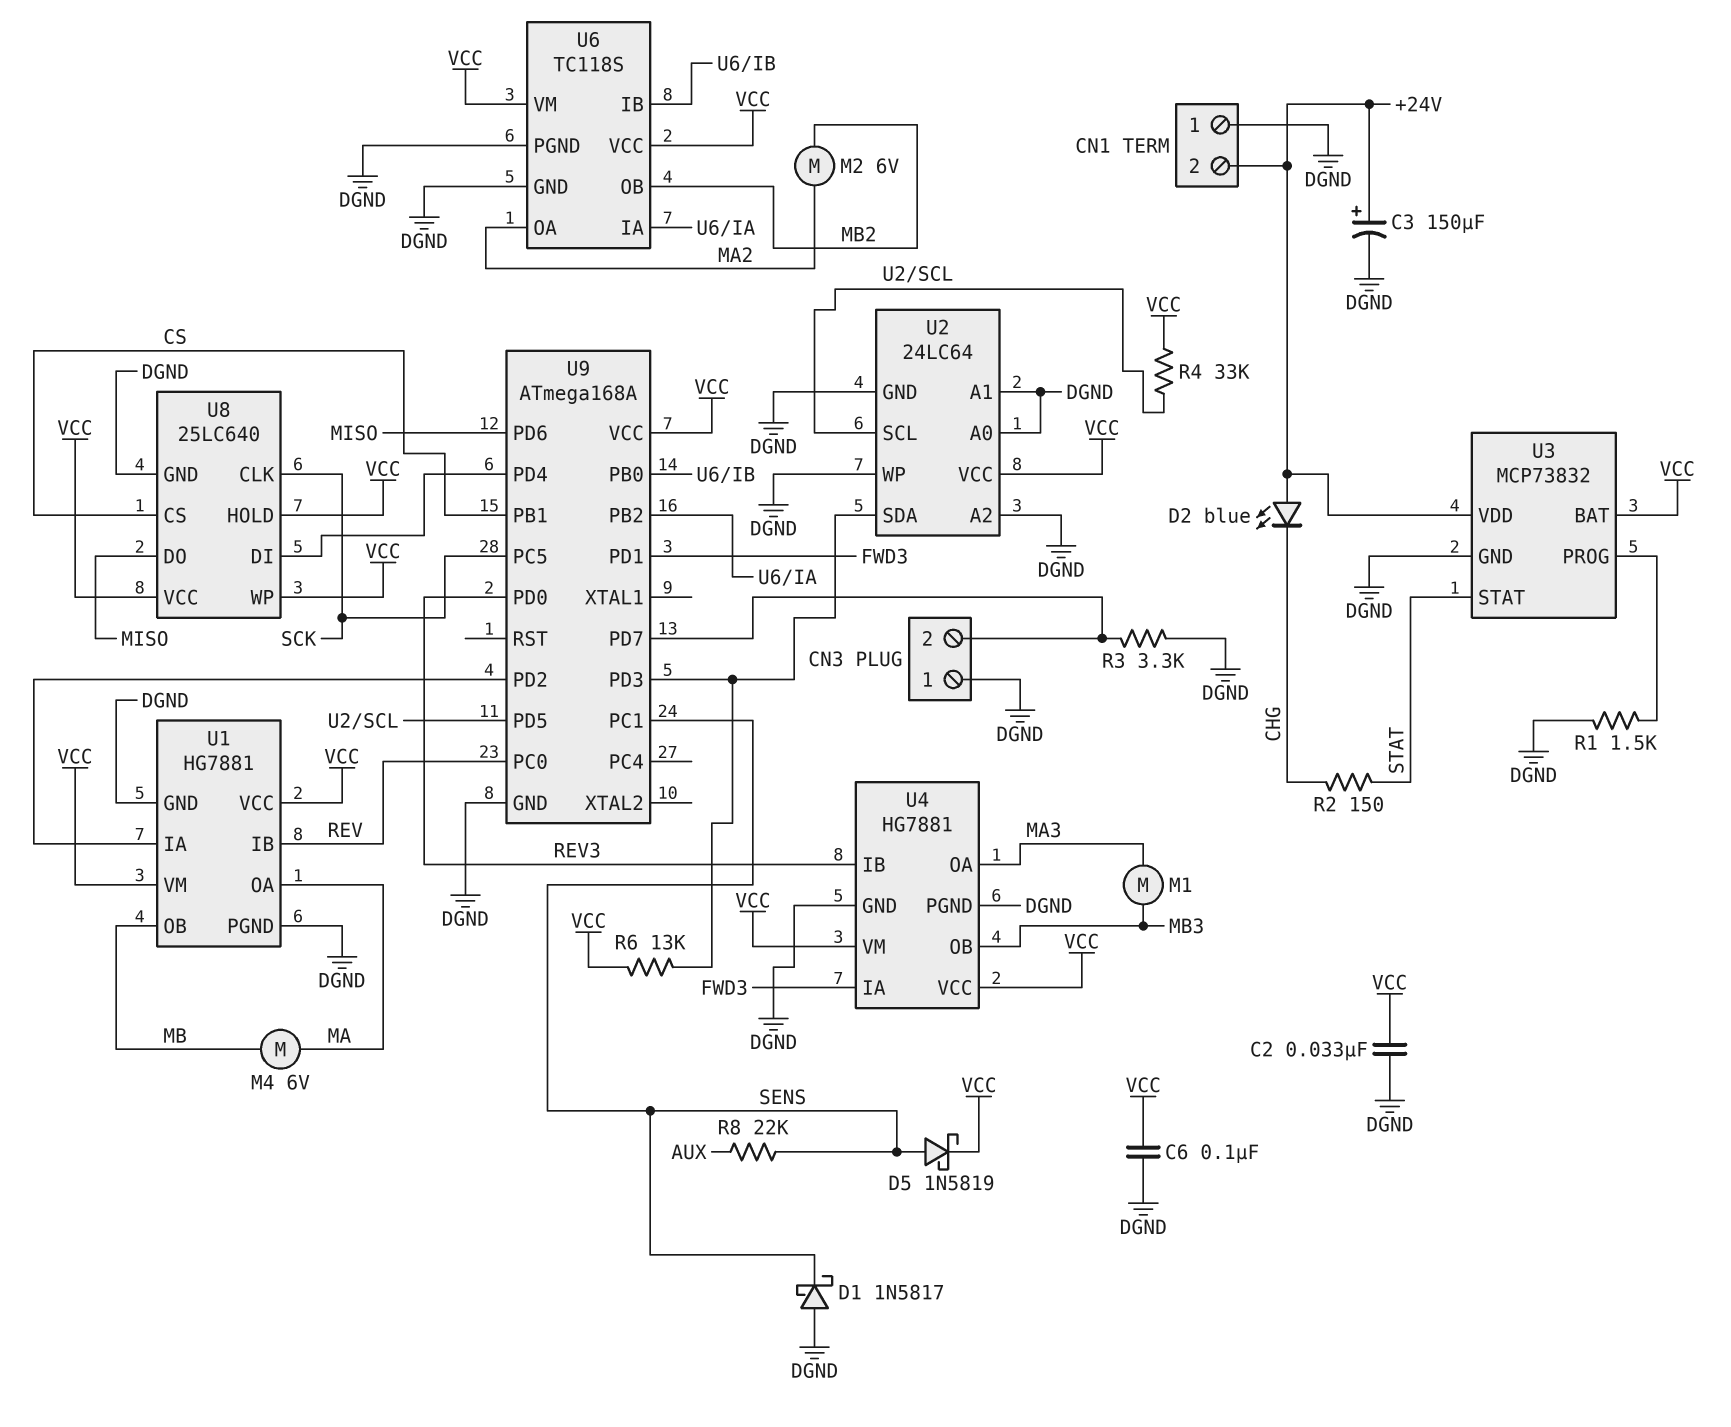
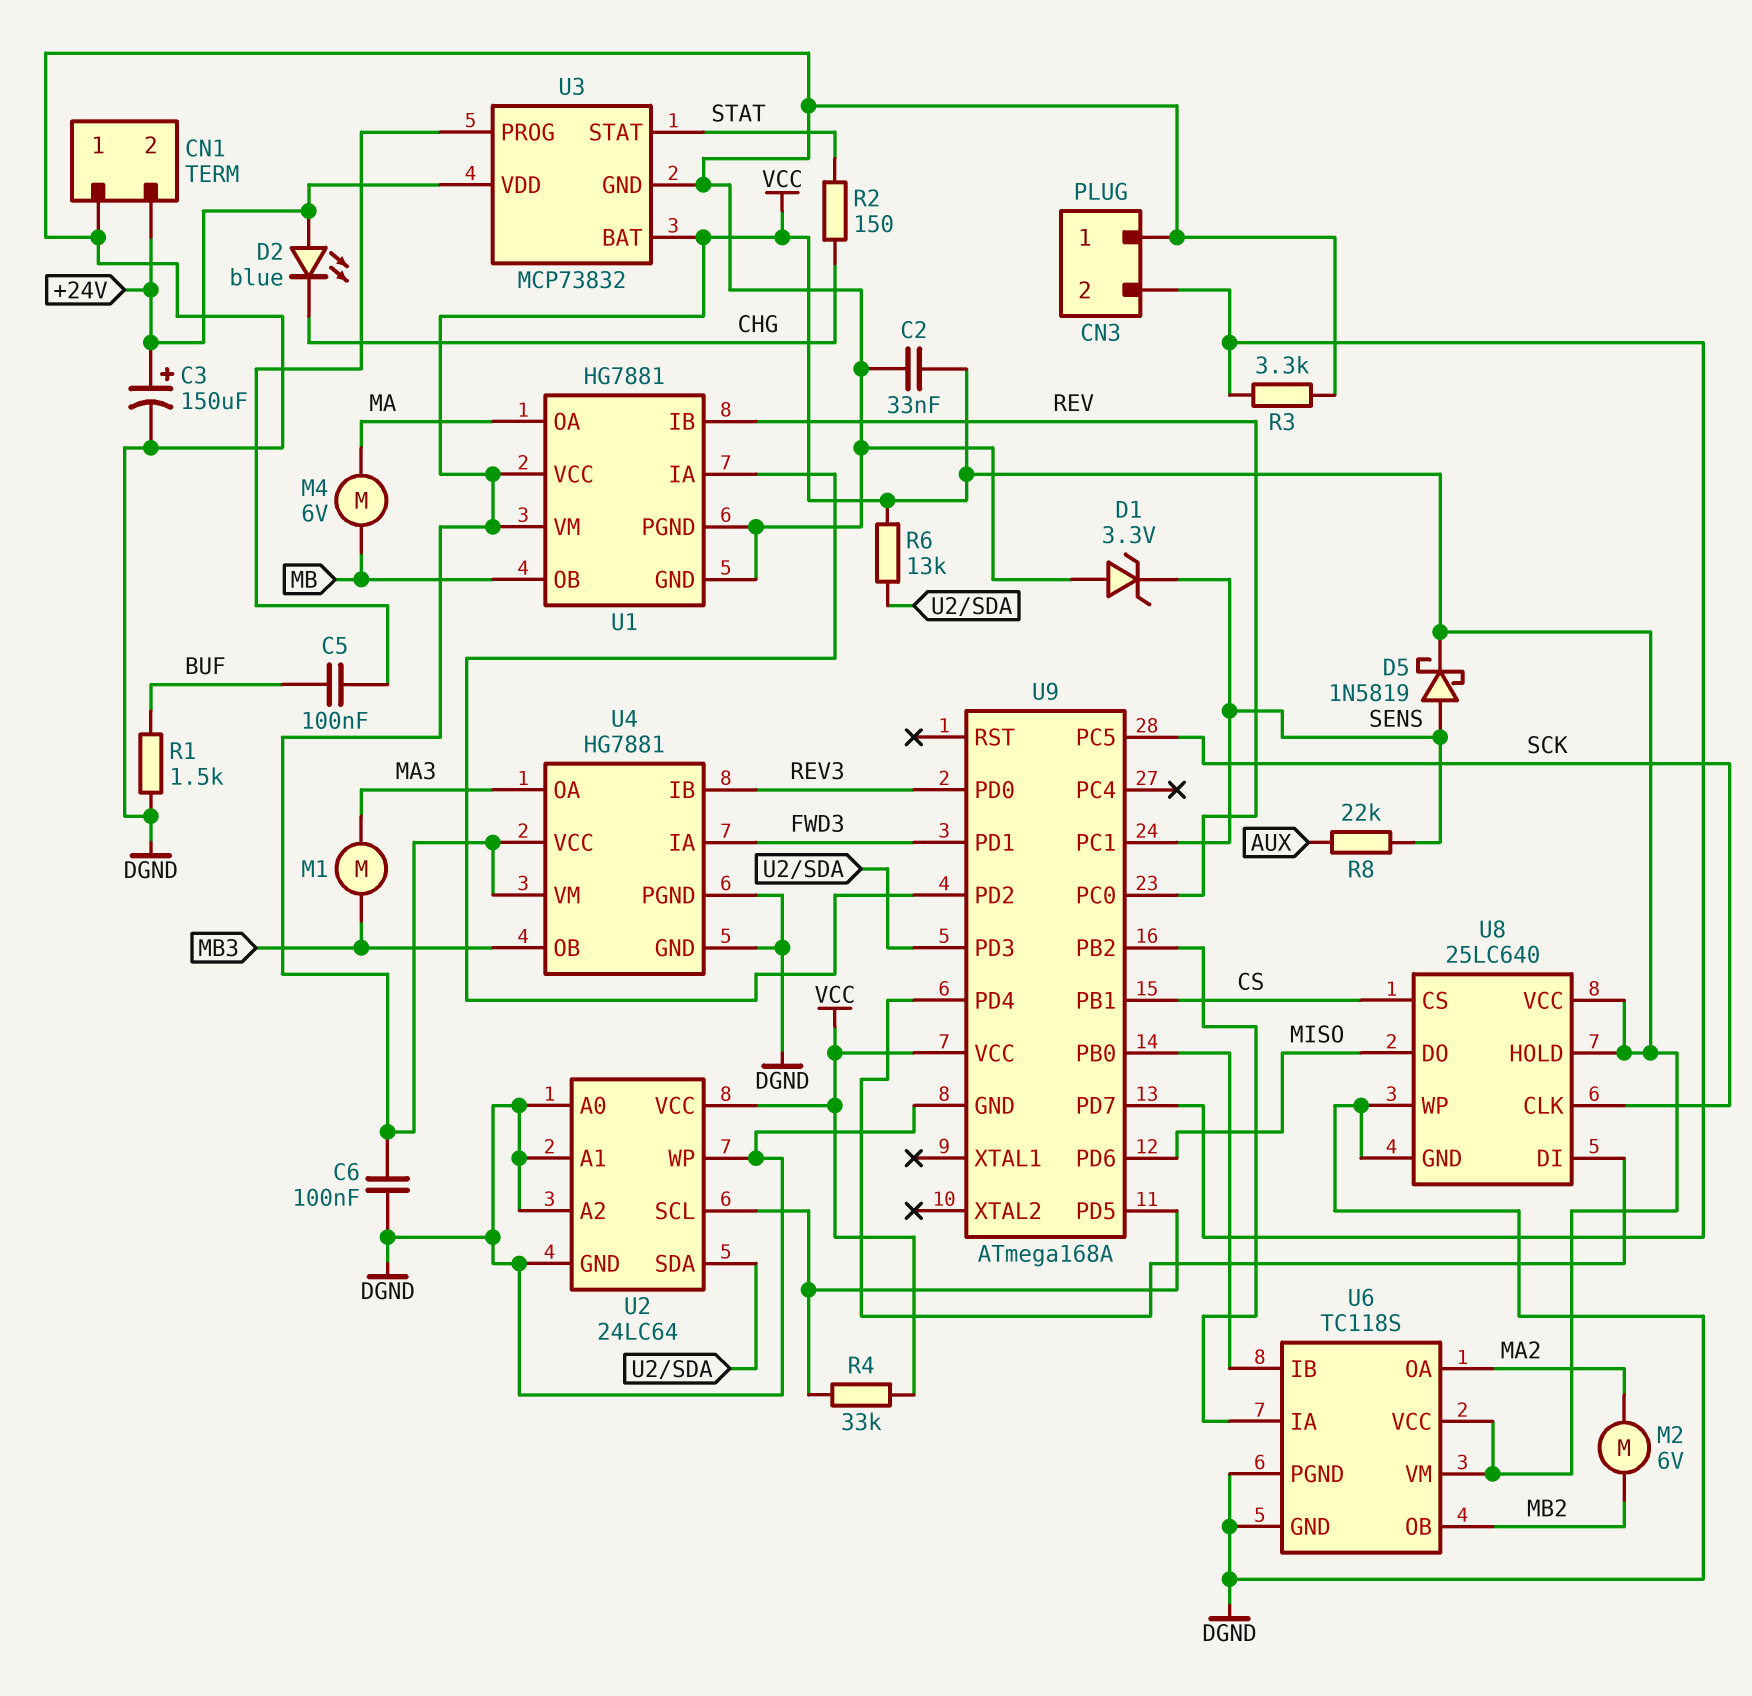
C5: none -> 100nF (BUF, U3/PROG)
D1: schottky 1N5817 (A DGND, K SENS) -> zener 3.3V (A DGND, K SENS)
R1: 1.5k (DGND, U3/PROG) -> 1.5k (BUF, DGND)
U8 pin WP: VCC -> DGND

